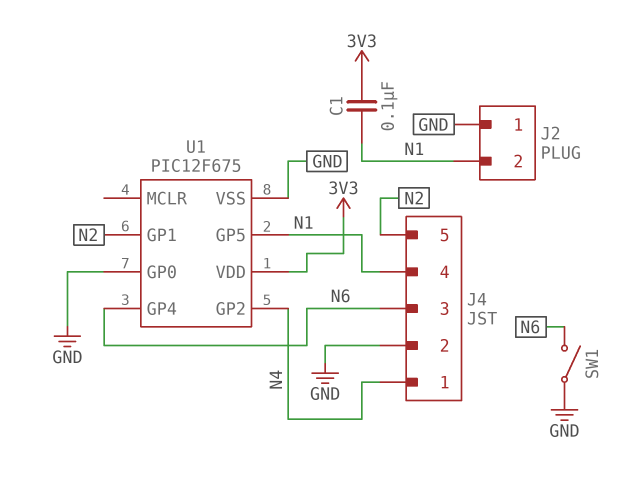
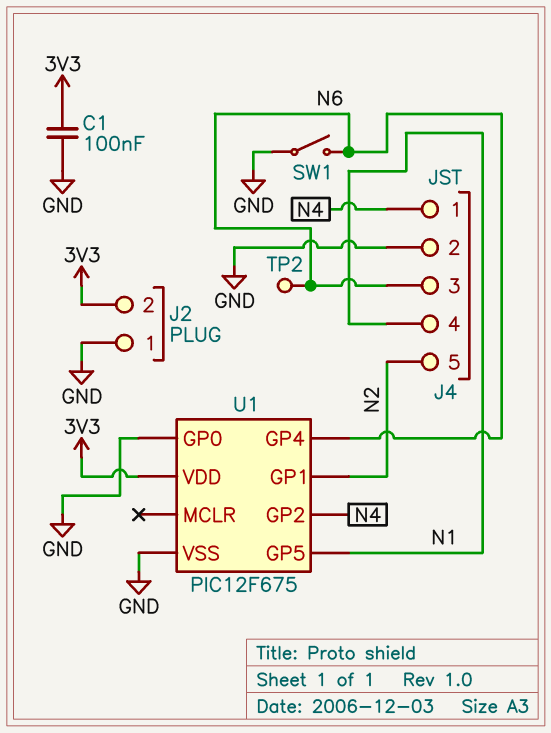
C1: 100nF (3V3, N1) -> 100nF (3V3, GND)
J2 pin 2: N1 -> 3V3
TP2: none -> test point (N6)

